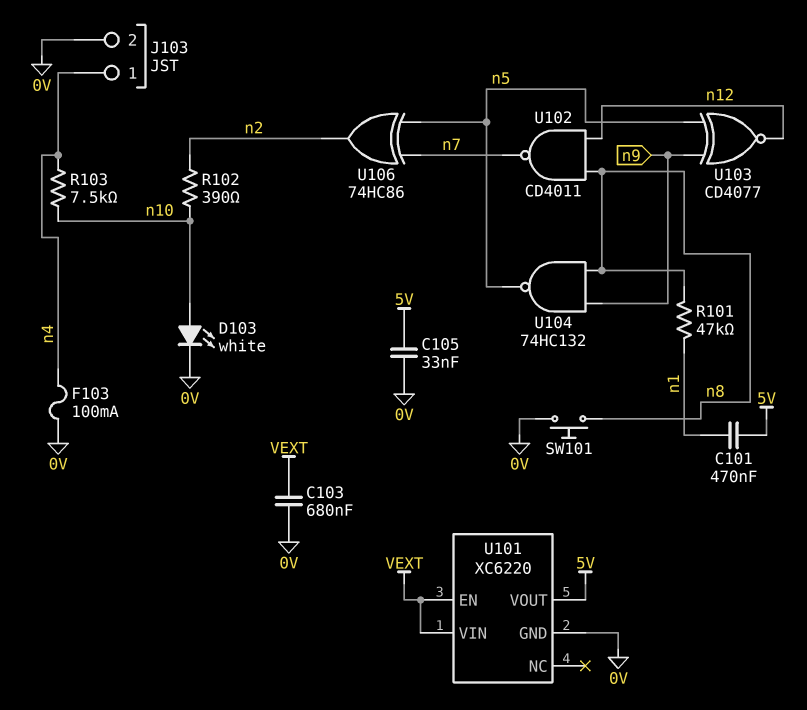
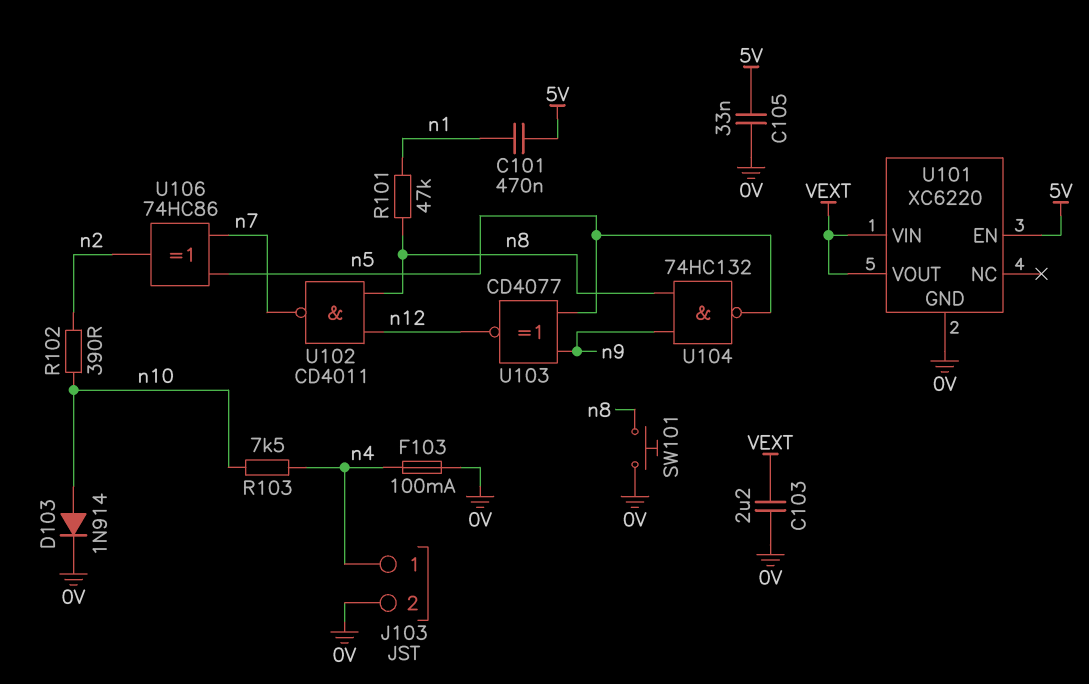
C103: 680nF (0V, VEXT) -> 2.2uF (0V, VEXT)
D103: LED white (A n10, K 0V) -> diode 1N914 (A n10, K 0V)
U101 pin EN: VEXT -> 5V
U101 pin VOUT: 5V -> VEXT

